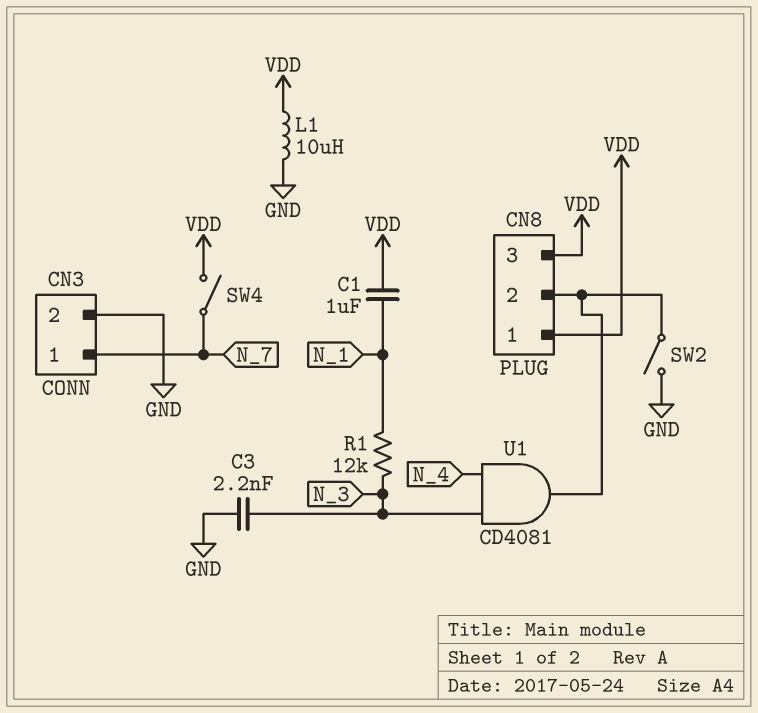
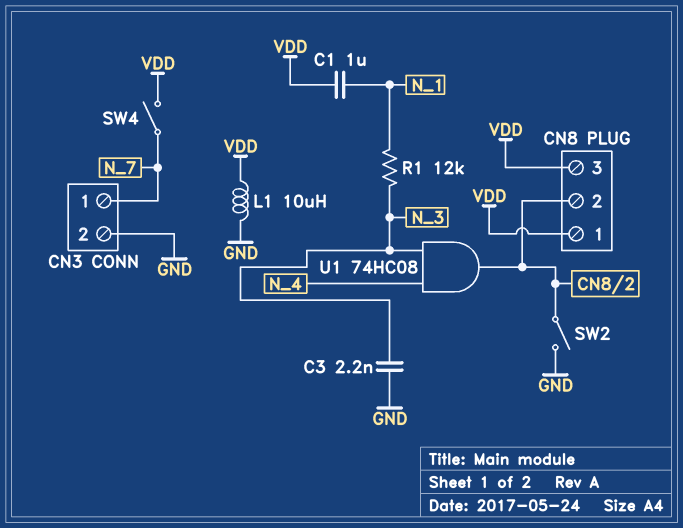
U1: AND CD4081 (in N_3, in N_4, out CN8/2) -> AND 74HC08 (in N_3, in N_4, out CN8/2)

